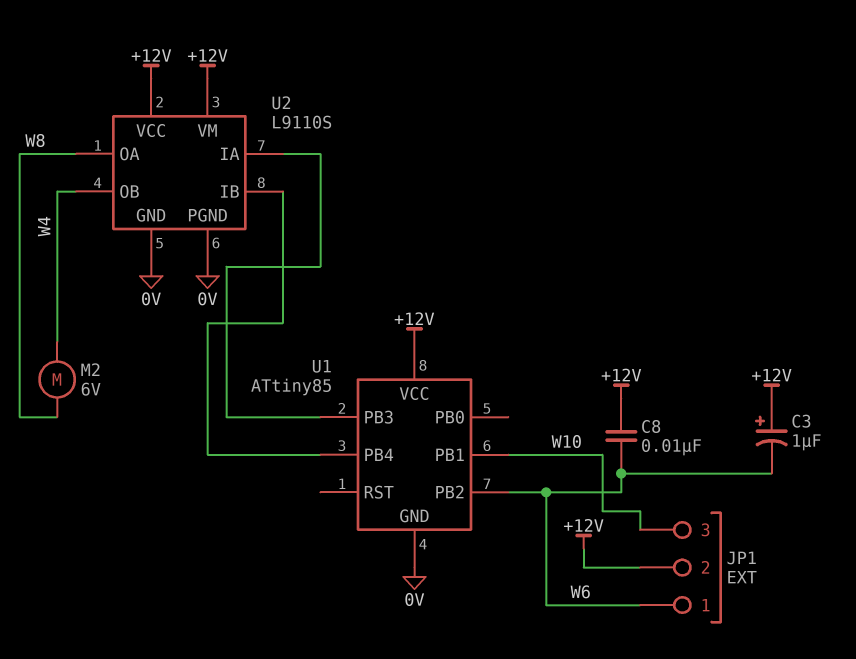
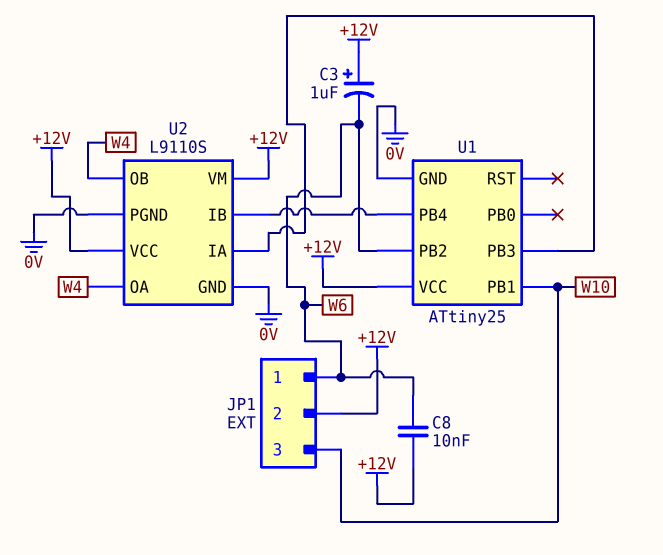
M2: motor 6V (W4, W8) -> none
U1: ATtiny85 -> ATtiny25
U2 pin OA: W8 -> W4

